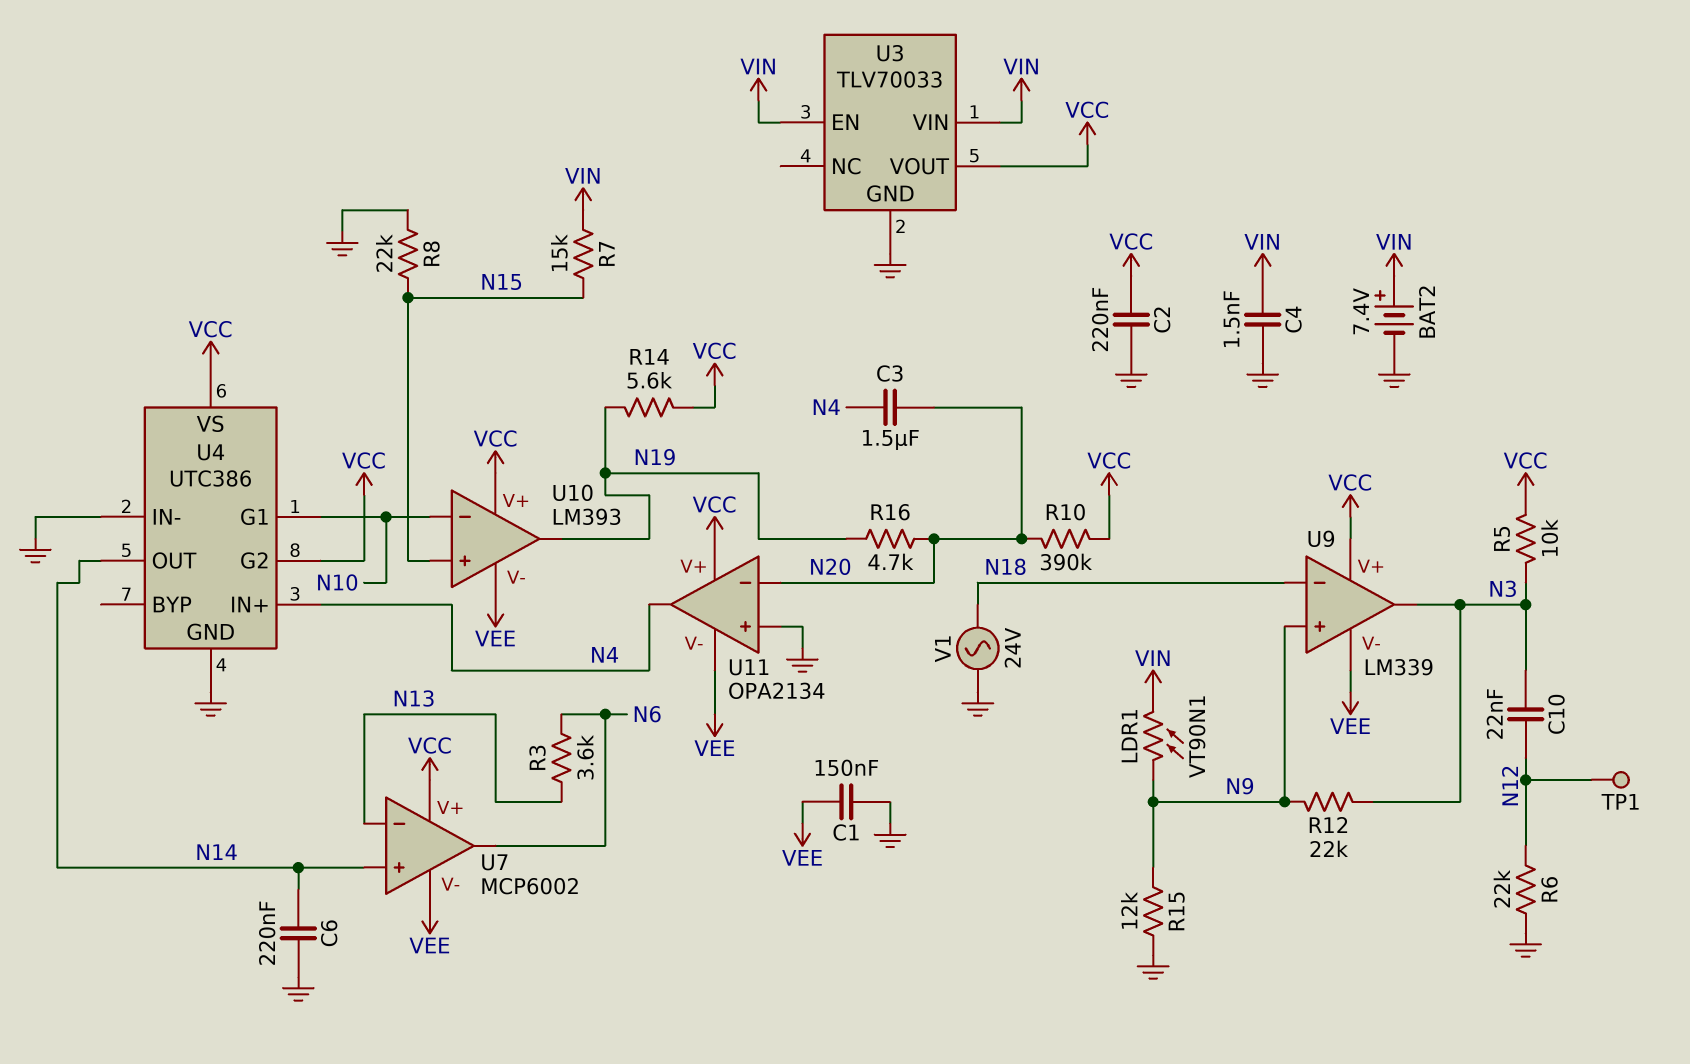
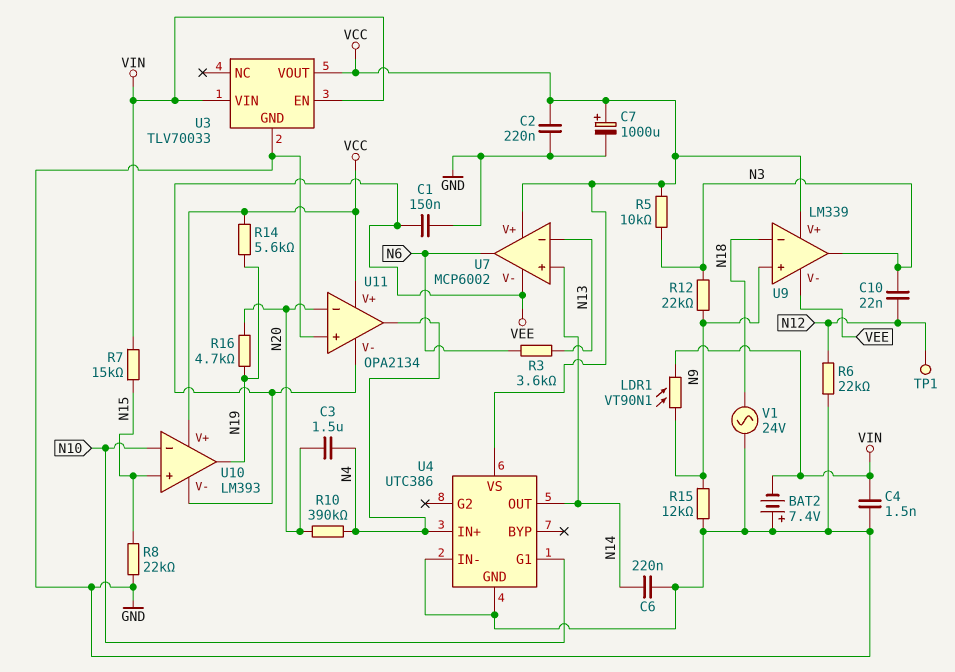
BAT2: 7.4V (plus VIN, minus GND) -> 7.4V (plus GND, minus VIN)
C7: none -> 1000uF (plus VCC, minus GND)
R10: 390k (N20, VCC) -> 390k (N4, N20)
U4 pin G2: VCC -> none

